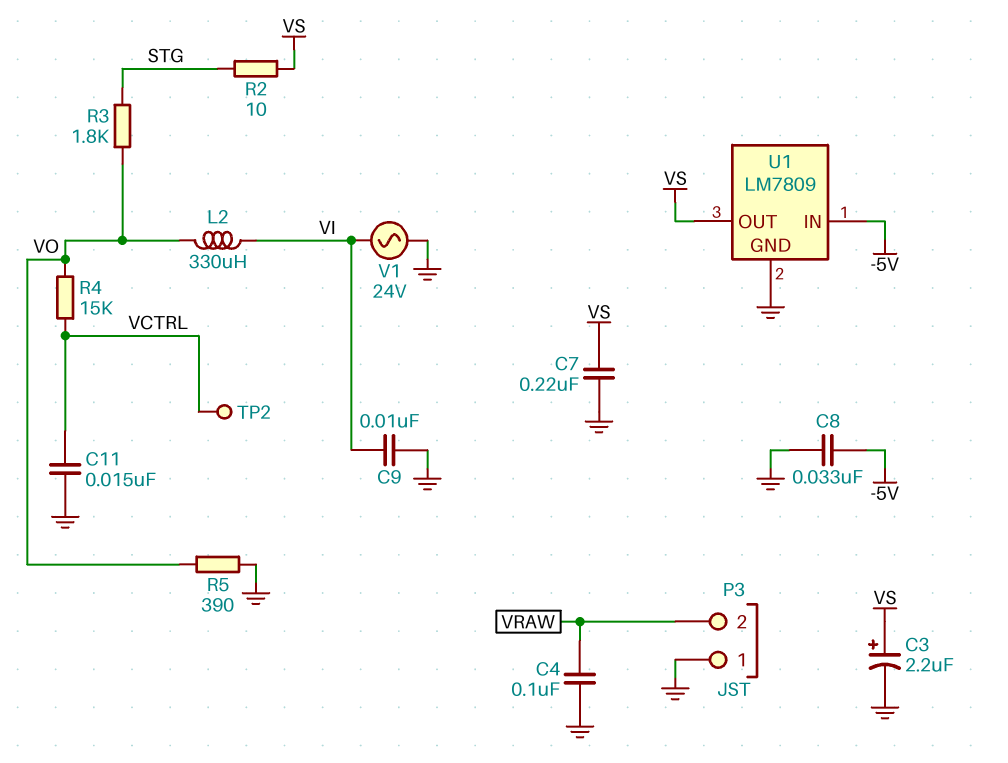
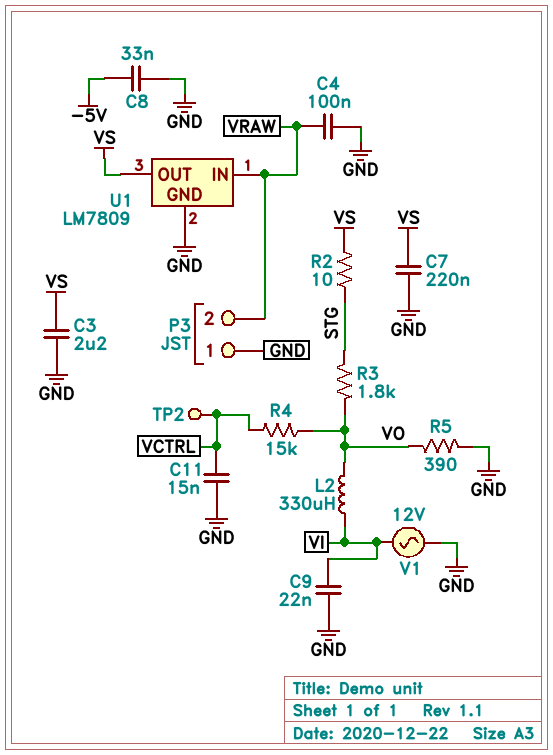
C3: 2.2uF (plus VS, minus GND) -> 2.2uF (GND, VS)
C9: 10nF (GND, VI) -> 22nF (GND, VI)
U1 pin IN: -5V -> VRAW
V1: AC 24V (GND, VI) -> AC 12V (GND, VI)

